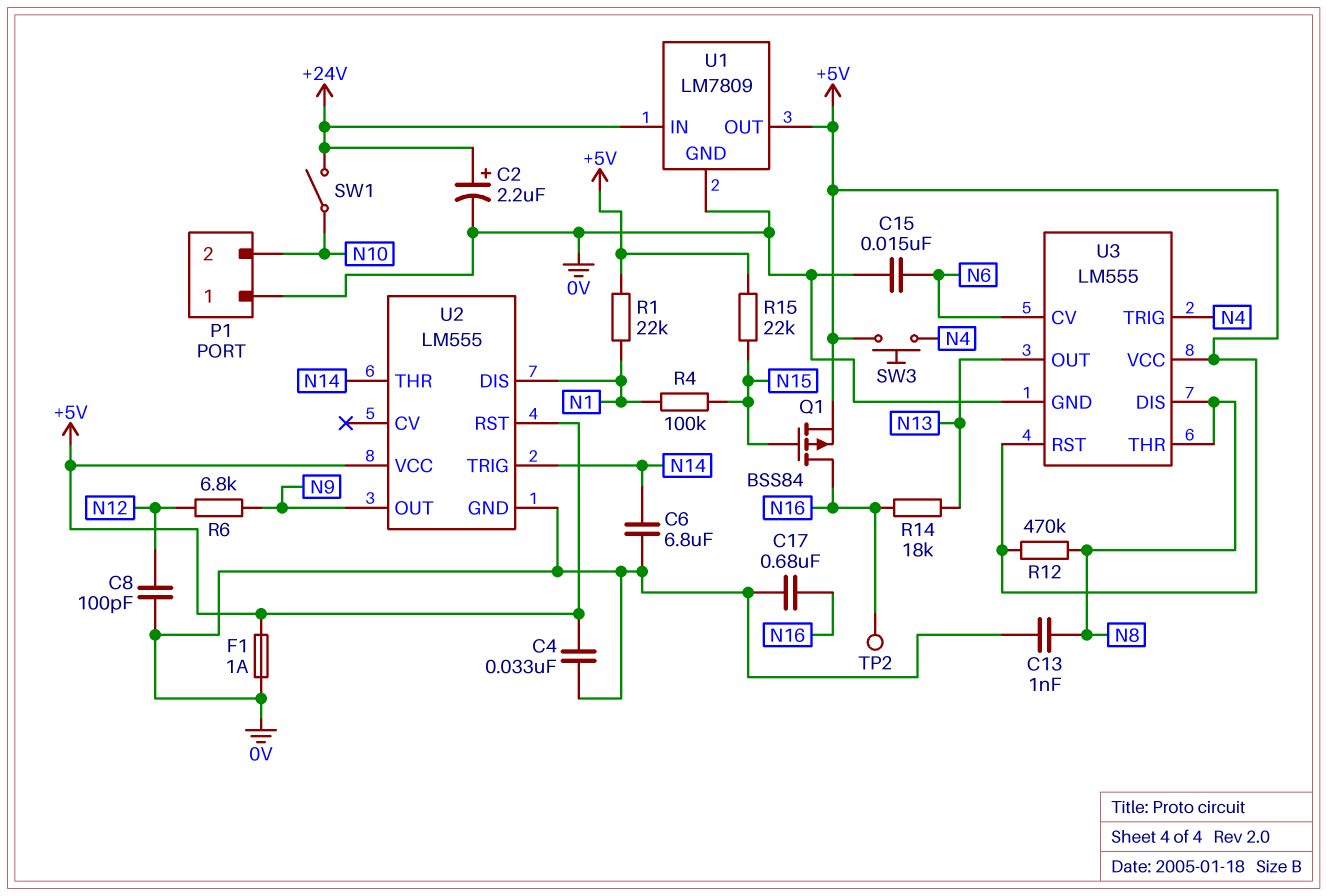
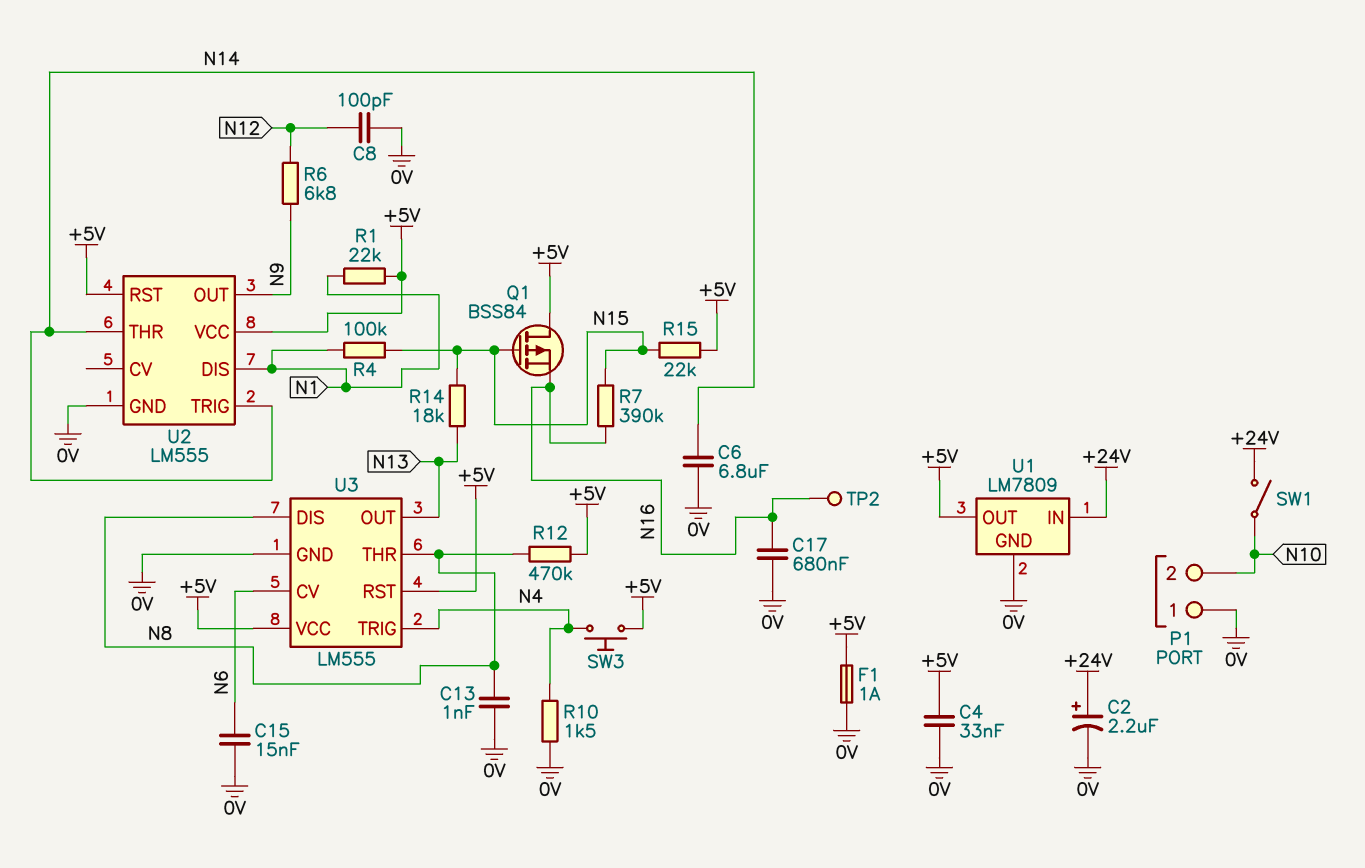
Q1: PMOS BSS84 (G N15, D N16, S +5V) -> PMOS BSS84 (G N15, D +5V, S N16)
R7: none -> 390k (N15, N16)
R10: none -> 1.5k (0V, N4)
R14: 18k (N13, N16) -> 18k (N13, N15)

